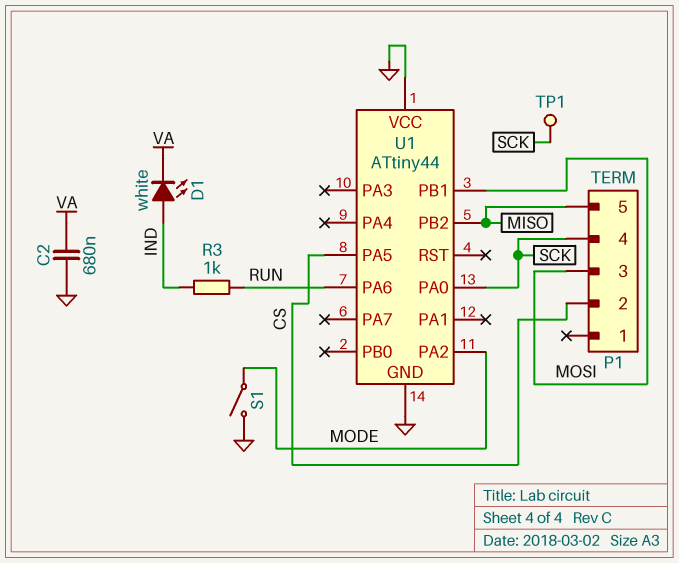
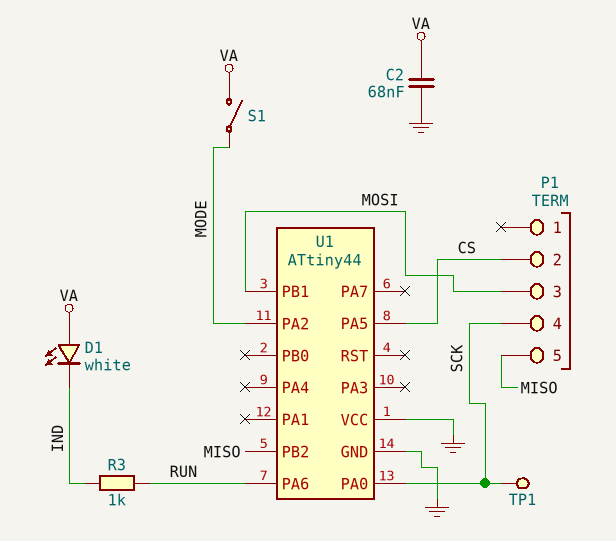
C2: 680nF (GND, VA) -> 68nF (GND, VA)
D1: LED white (A IND, K VA) -> LED white (A VA, K IND)
S1: switch (GND, MODE) -> switch (MODE, VA)

